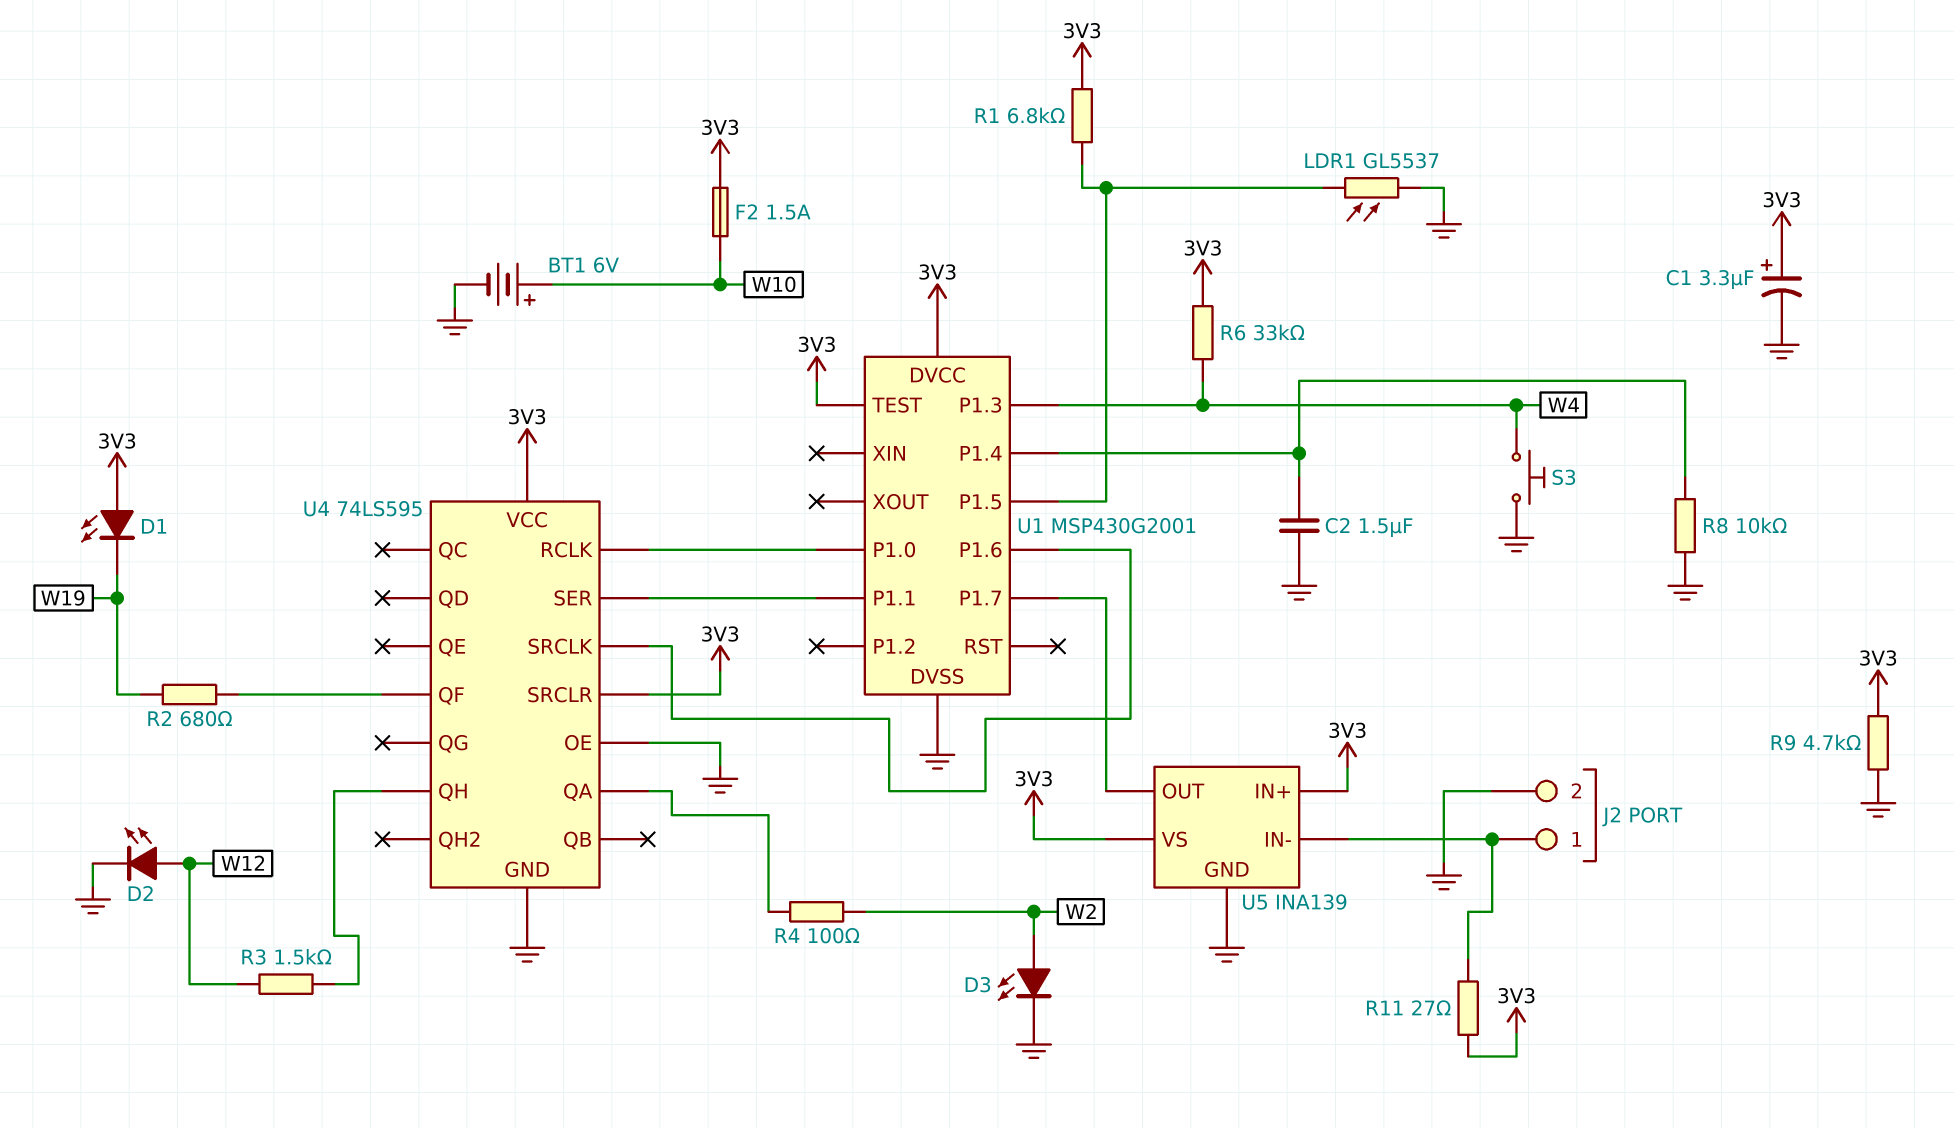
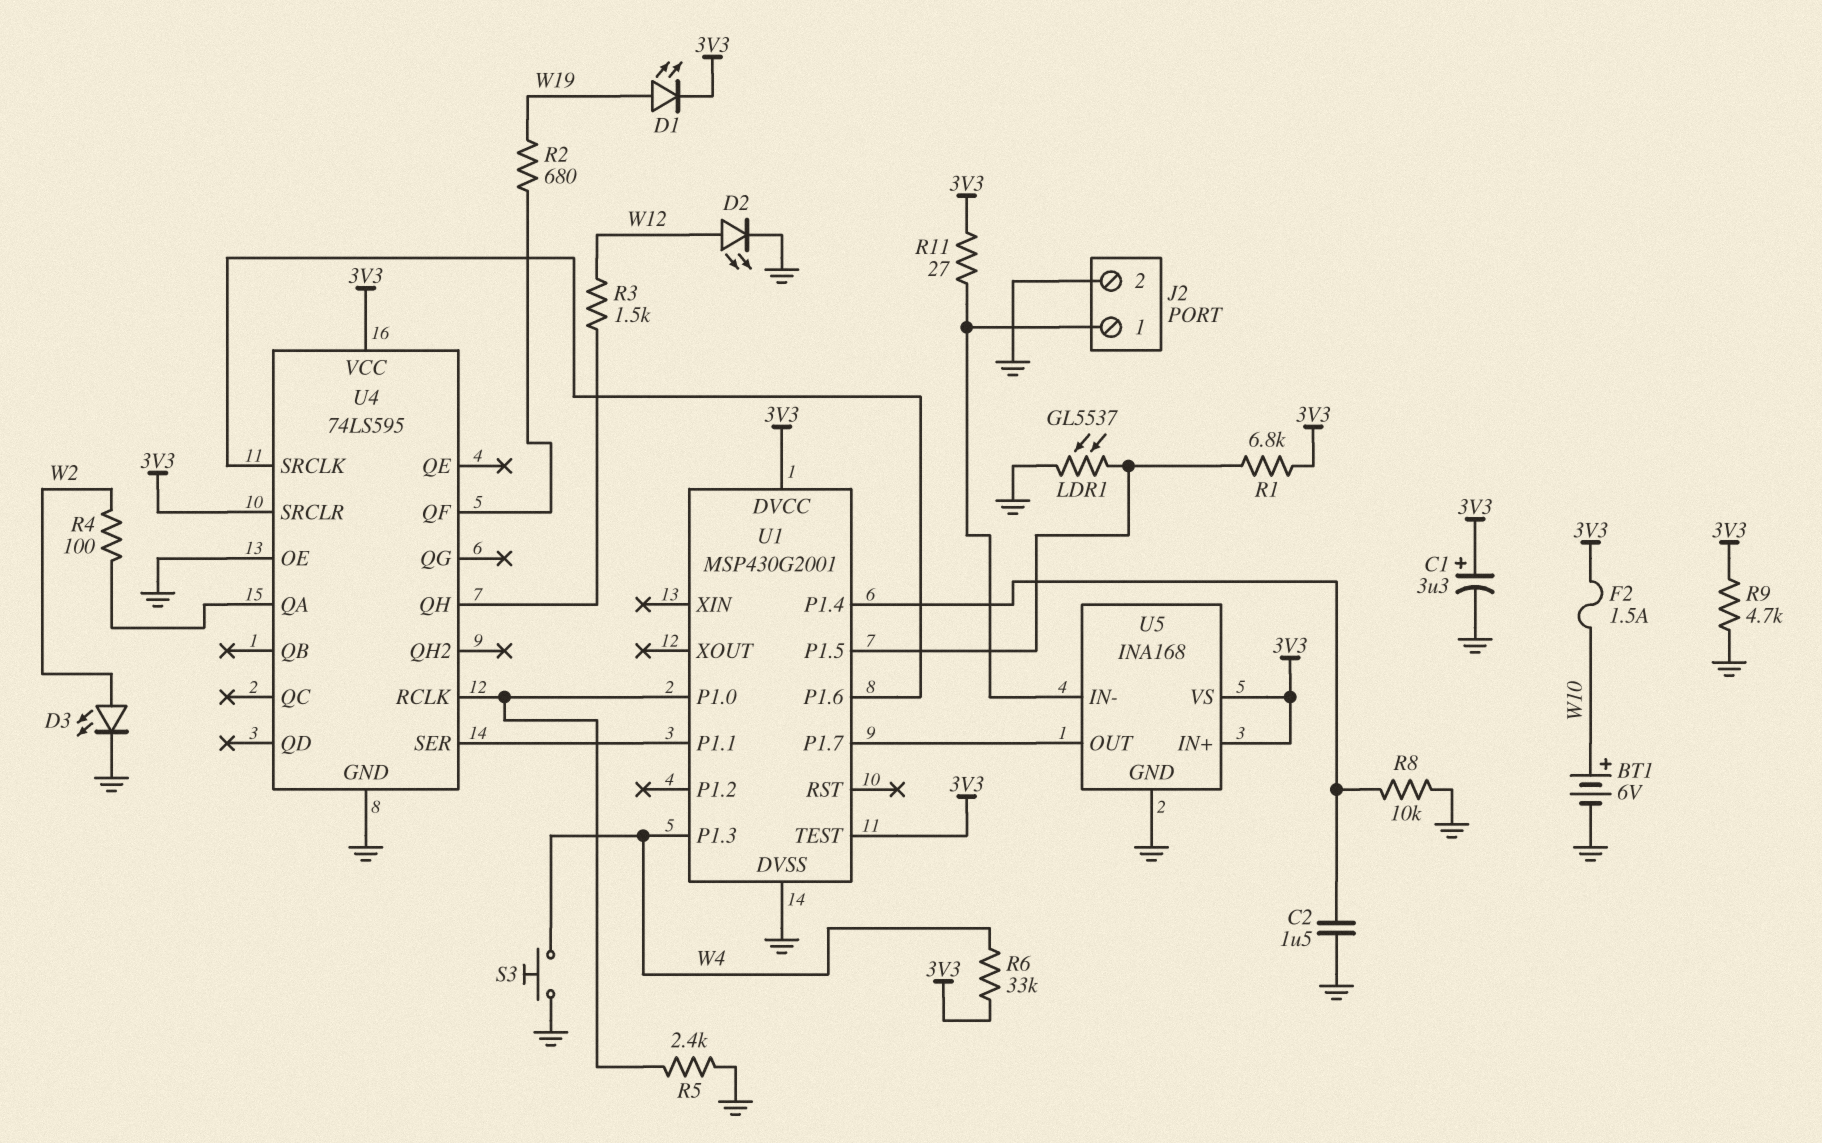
D1: LED (A 3V3, K W19) -> LED (A W19, K 3V3)
R5: none -> 2.4k (GND, U1/P1.0)
U5: INA139 -> INA168

